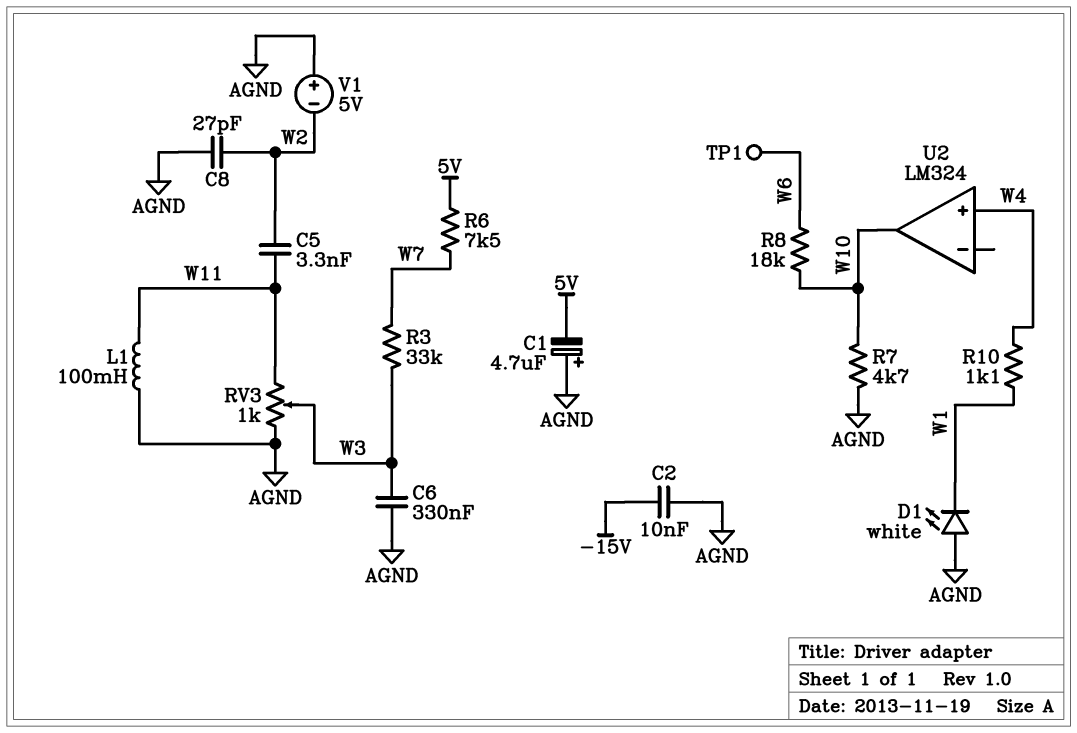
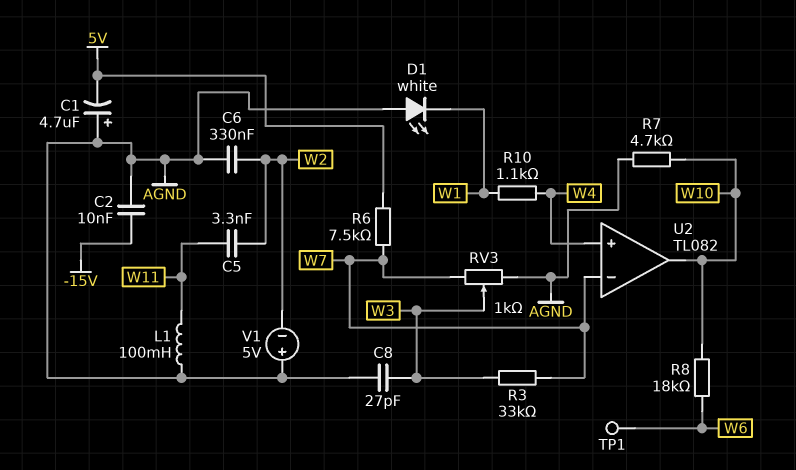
C6: 330nF (AGND, W3) -> 330nF (AGND, W2)
C8: 27pF (AGND, W2) -> 27pF (AGND, W3)
RV3: 1k (AGND, W11, wiper W3) -> 1k (AGND, W7, wiper W3)
U2: LM324 -> TL082
U2 pin in-: none -> W7

